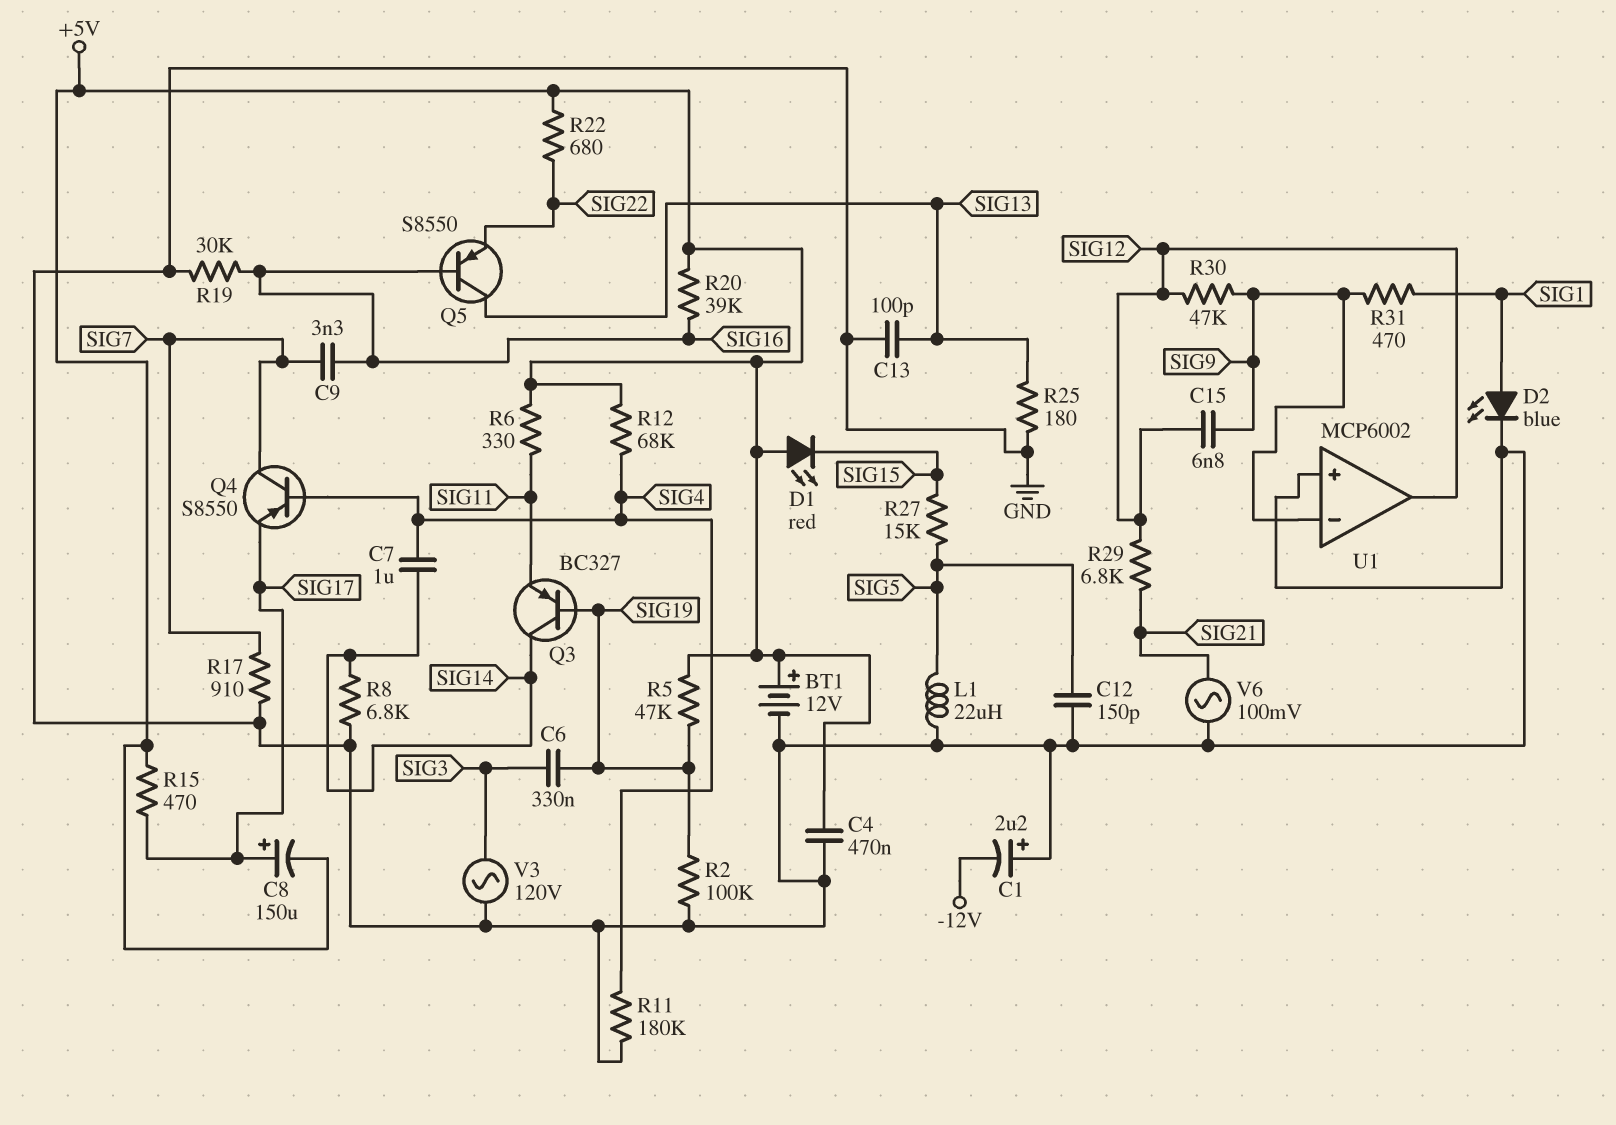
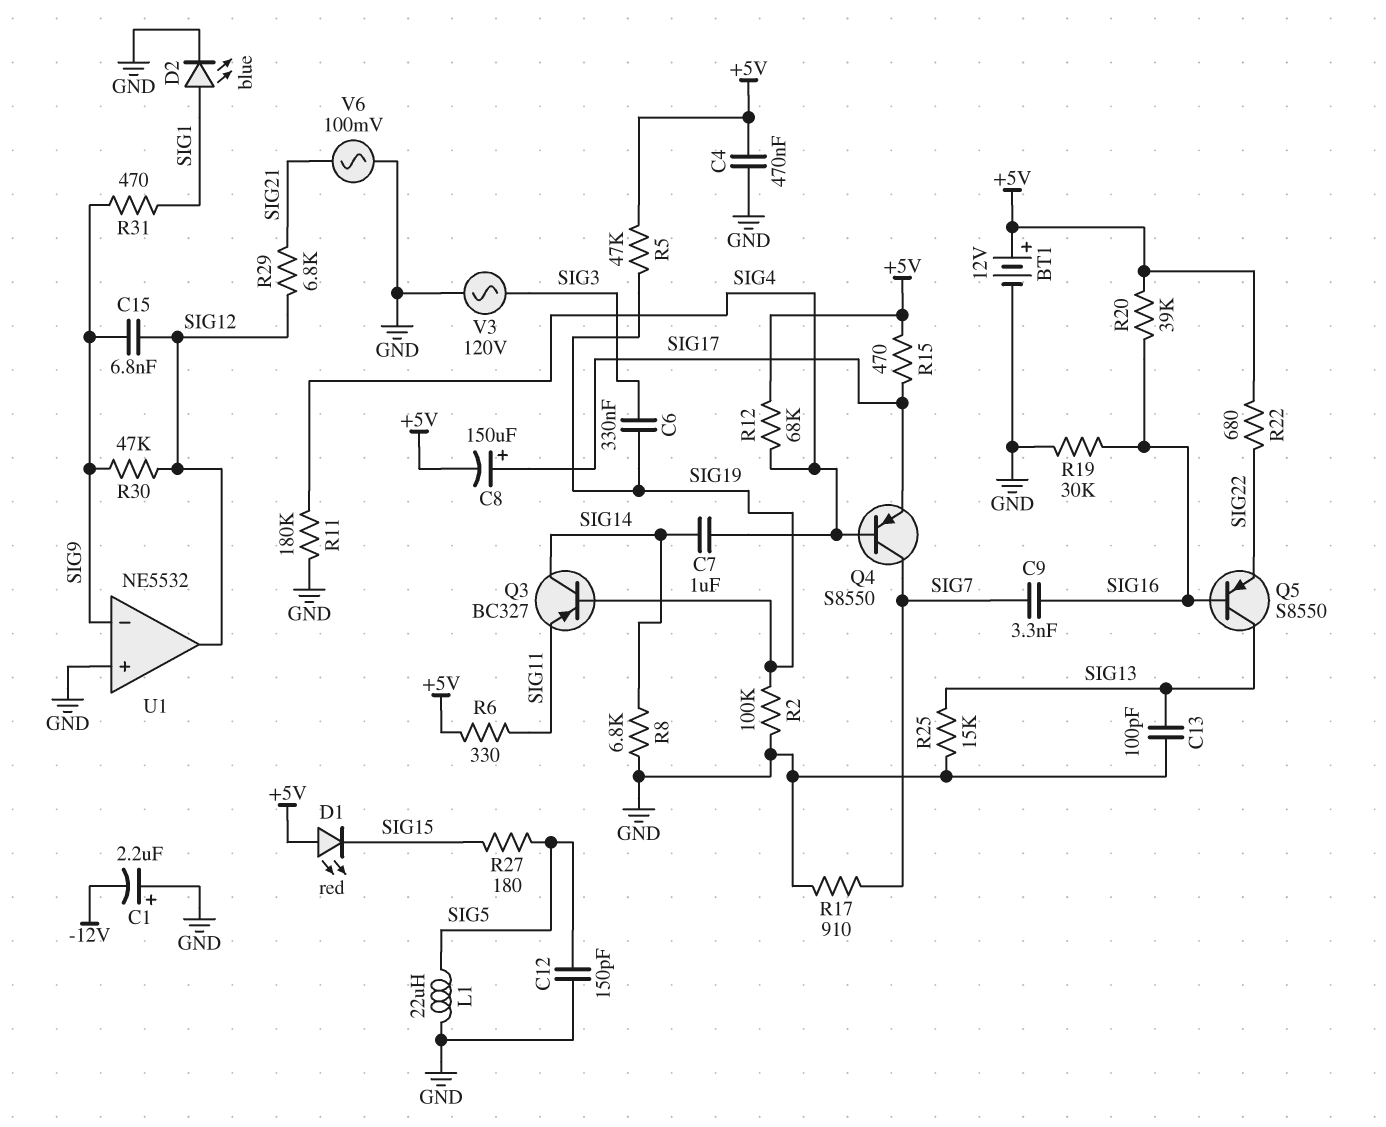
R25: 180 (GND, SIG13) -> 15k (GND, SIG13)
R27: 15k (SIG5, SIG15) -> 180 (SIG5, SIG15)
U1: MCP6002 -> NE5532

